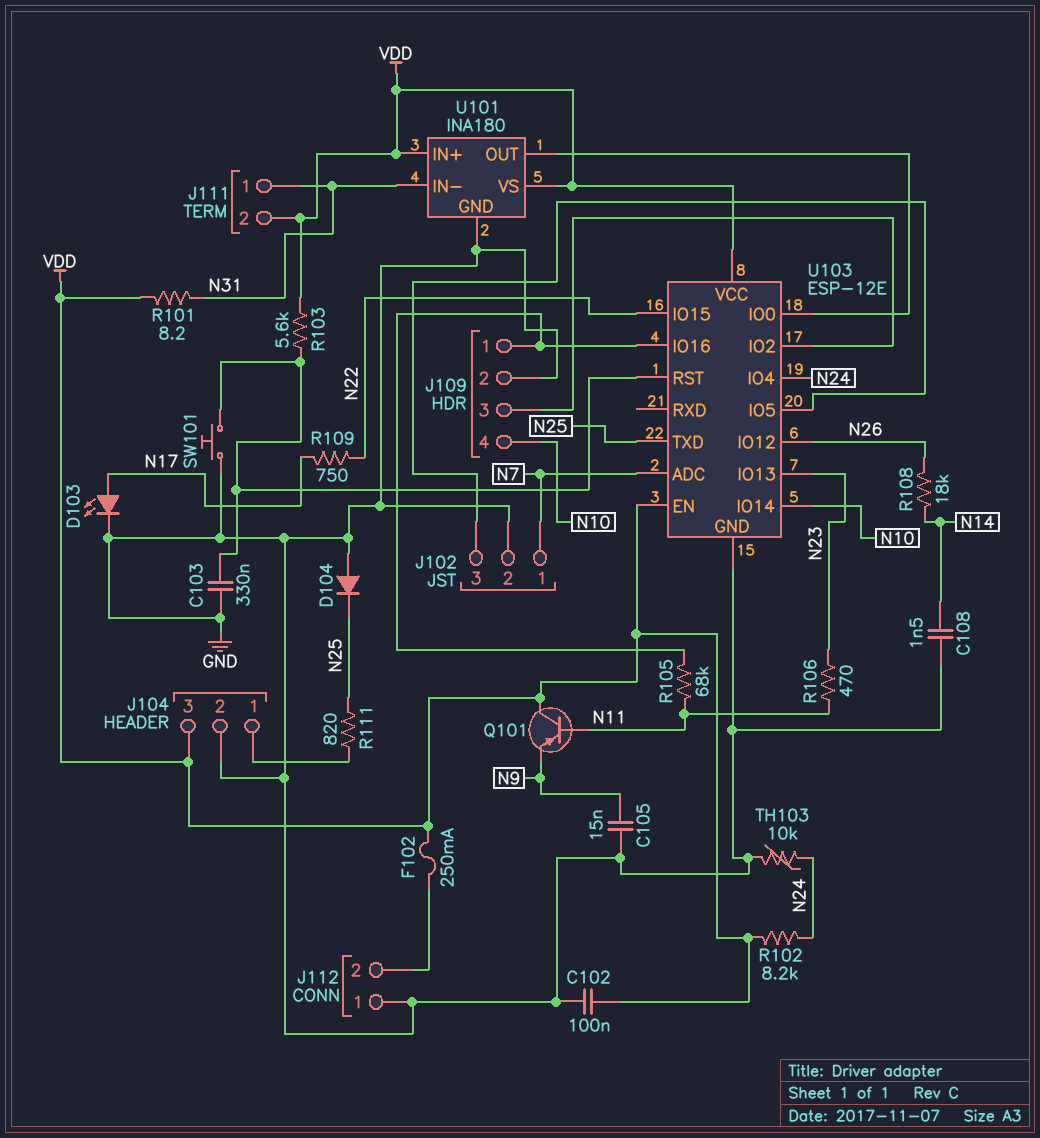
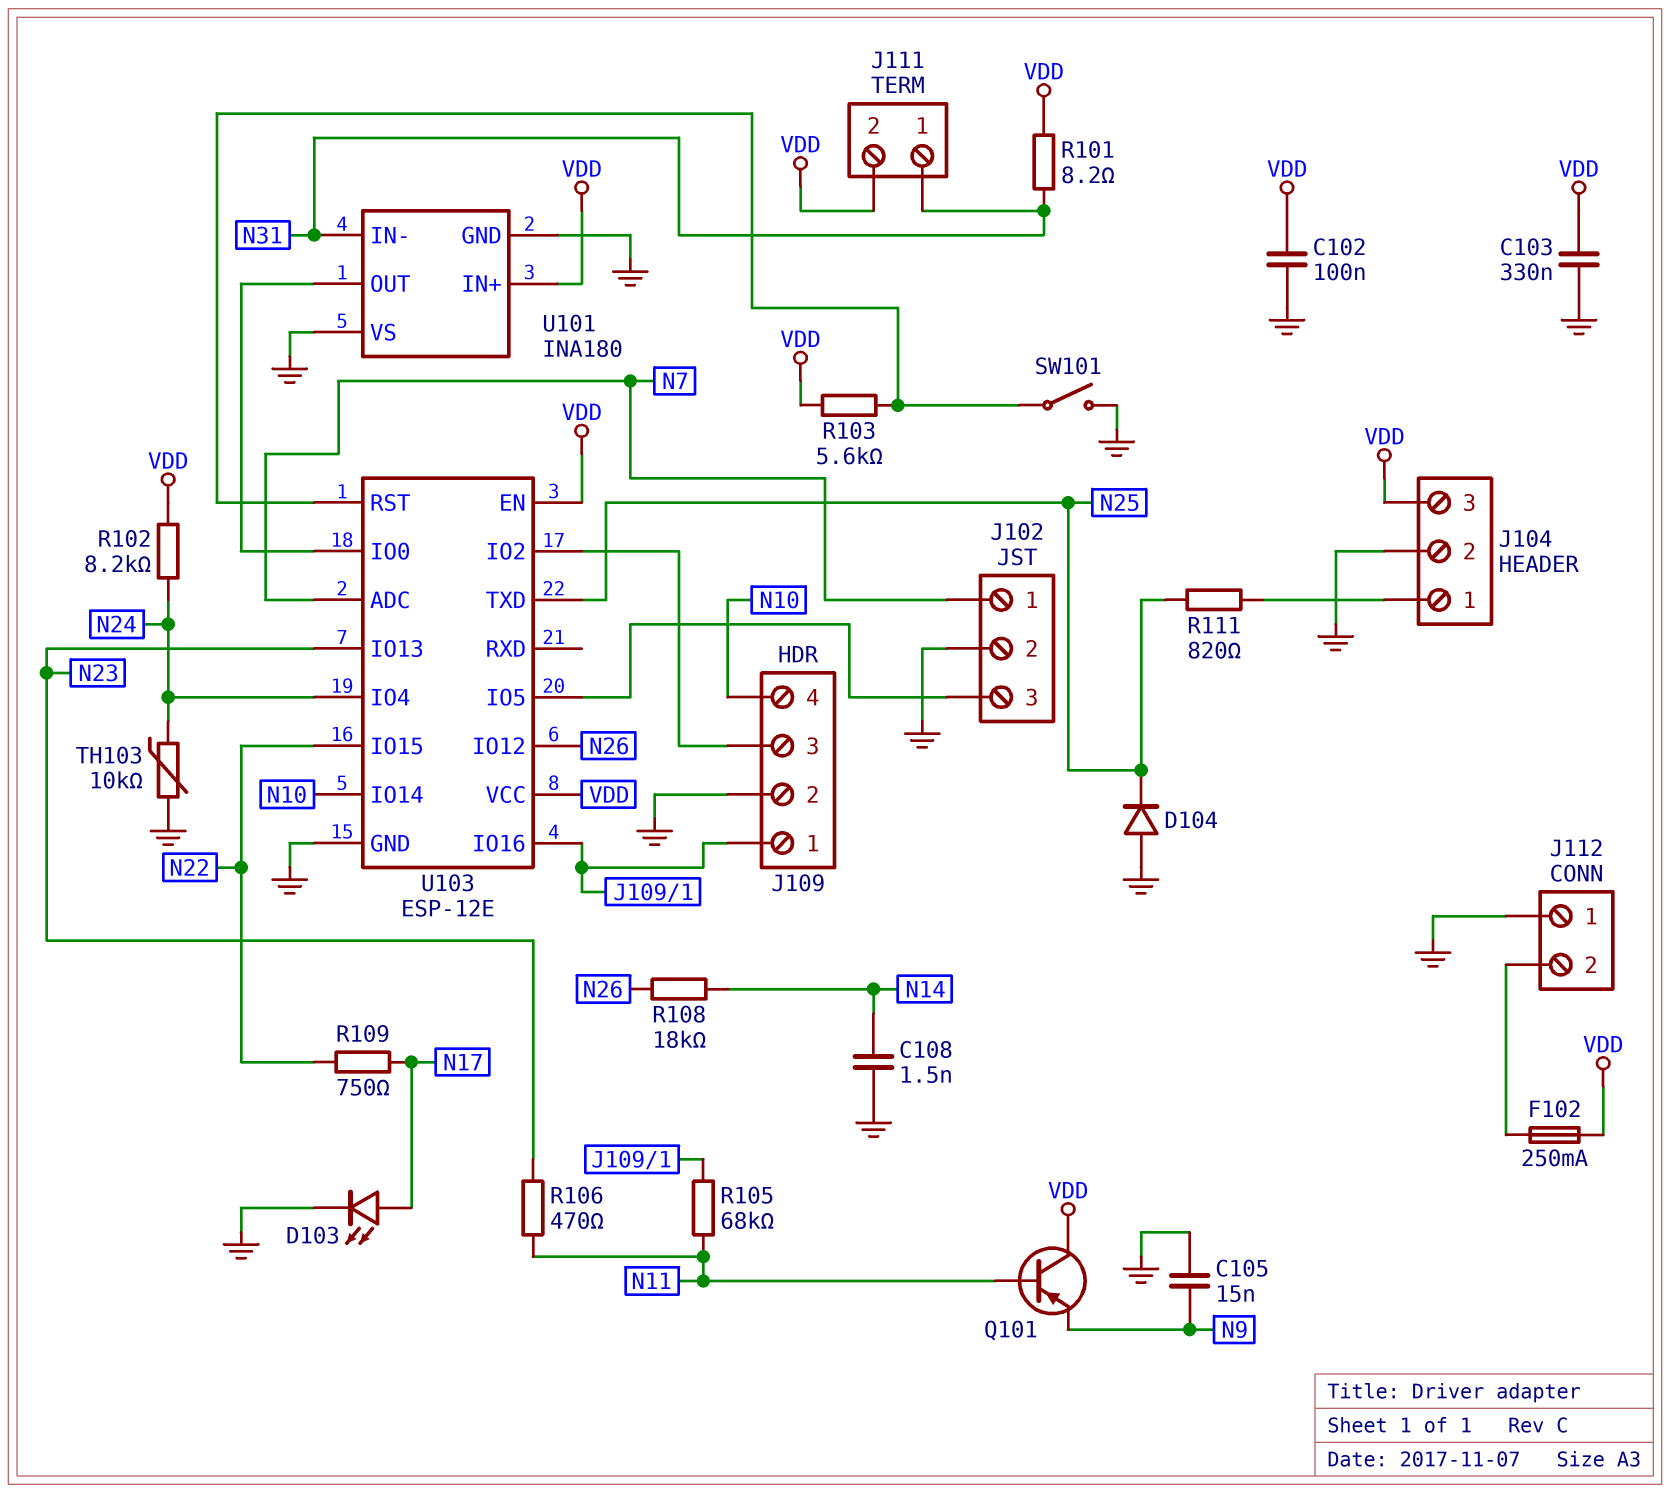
C103: 330nF (GND, U103/RST) -> 330nF (GND, VDD)
SW101: button (GND, U103/RST) -> switch (GND, U103/RST)
U101 pin VS: VDD -> GND

